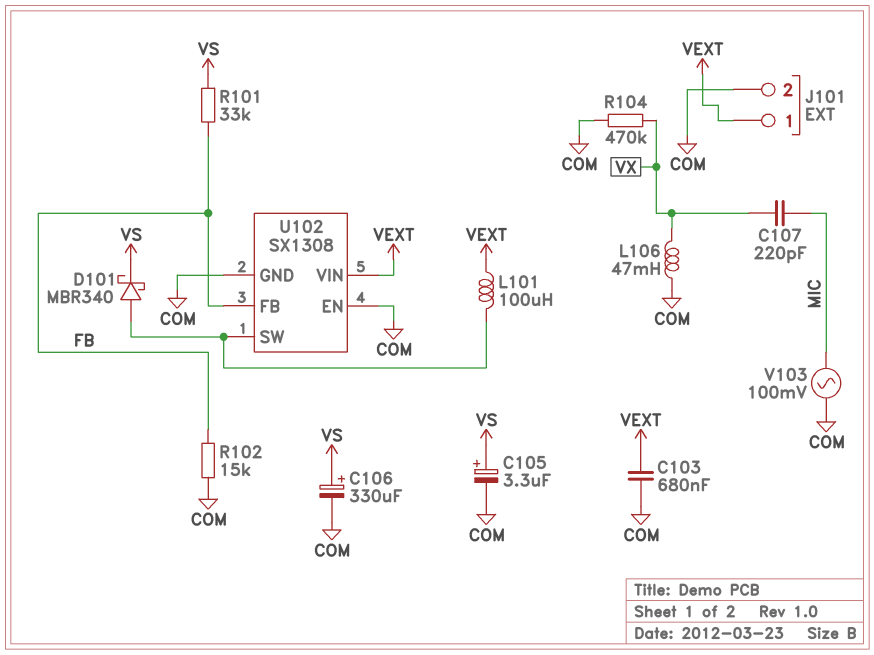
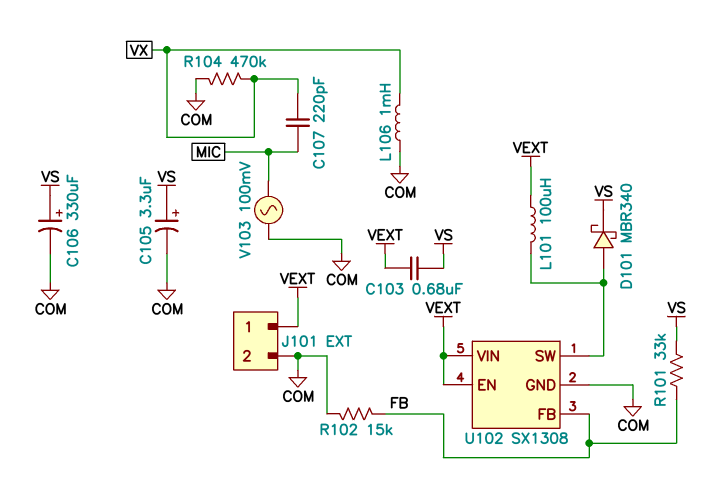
C103: 680nF (COM, VEXT) -> 680nF (VEXT, VS)
L106: 47mH (COM, VX) -> 1mH (COM, VX)
U102 pin EN: COM -> VEXT

